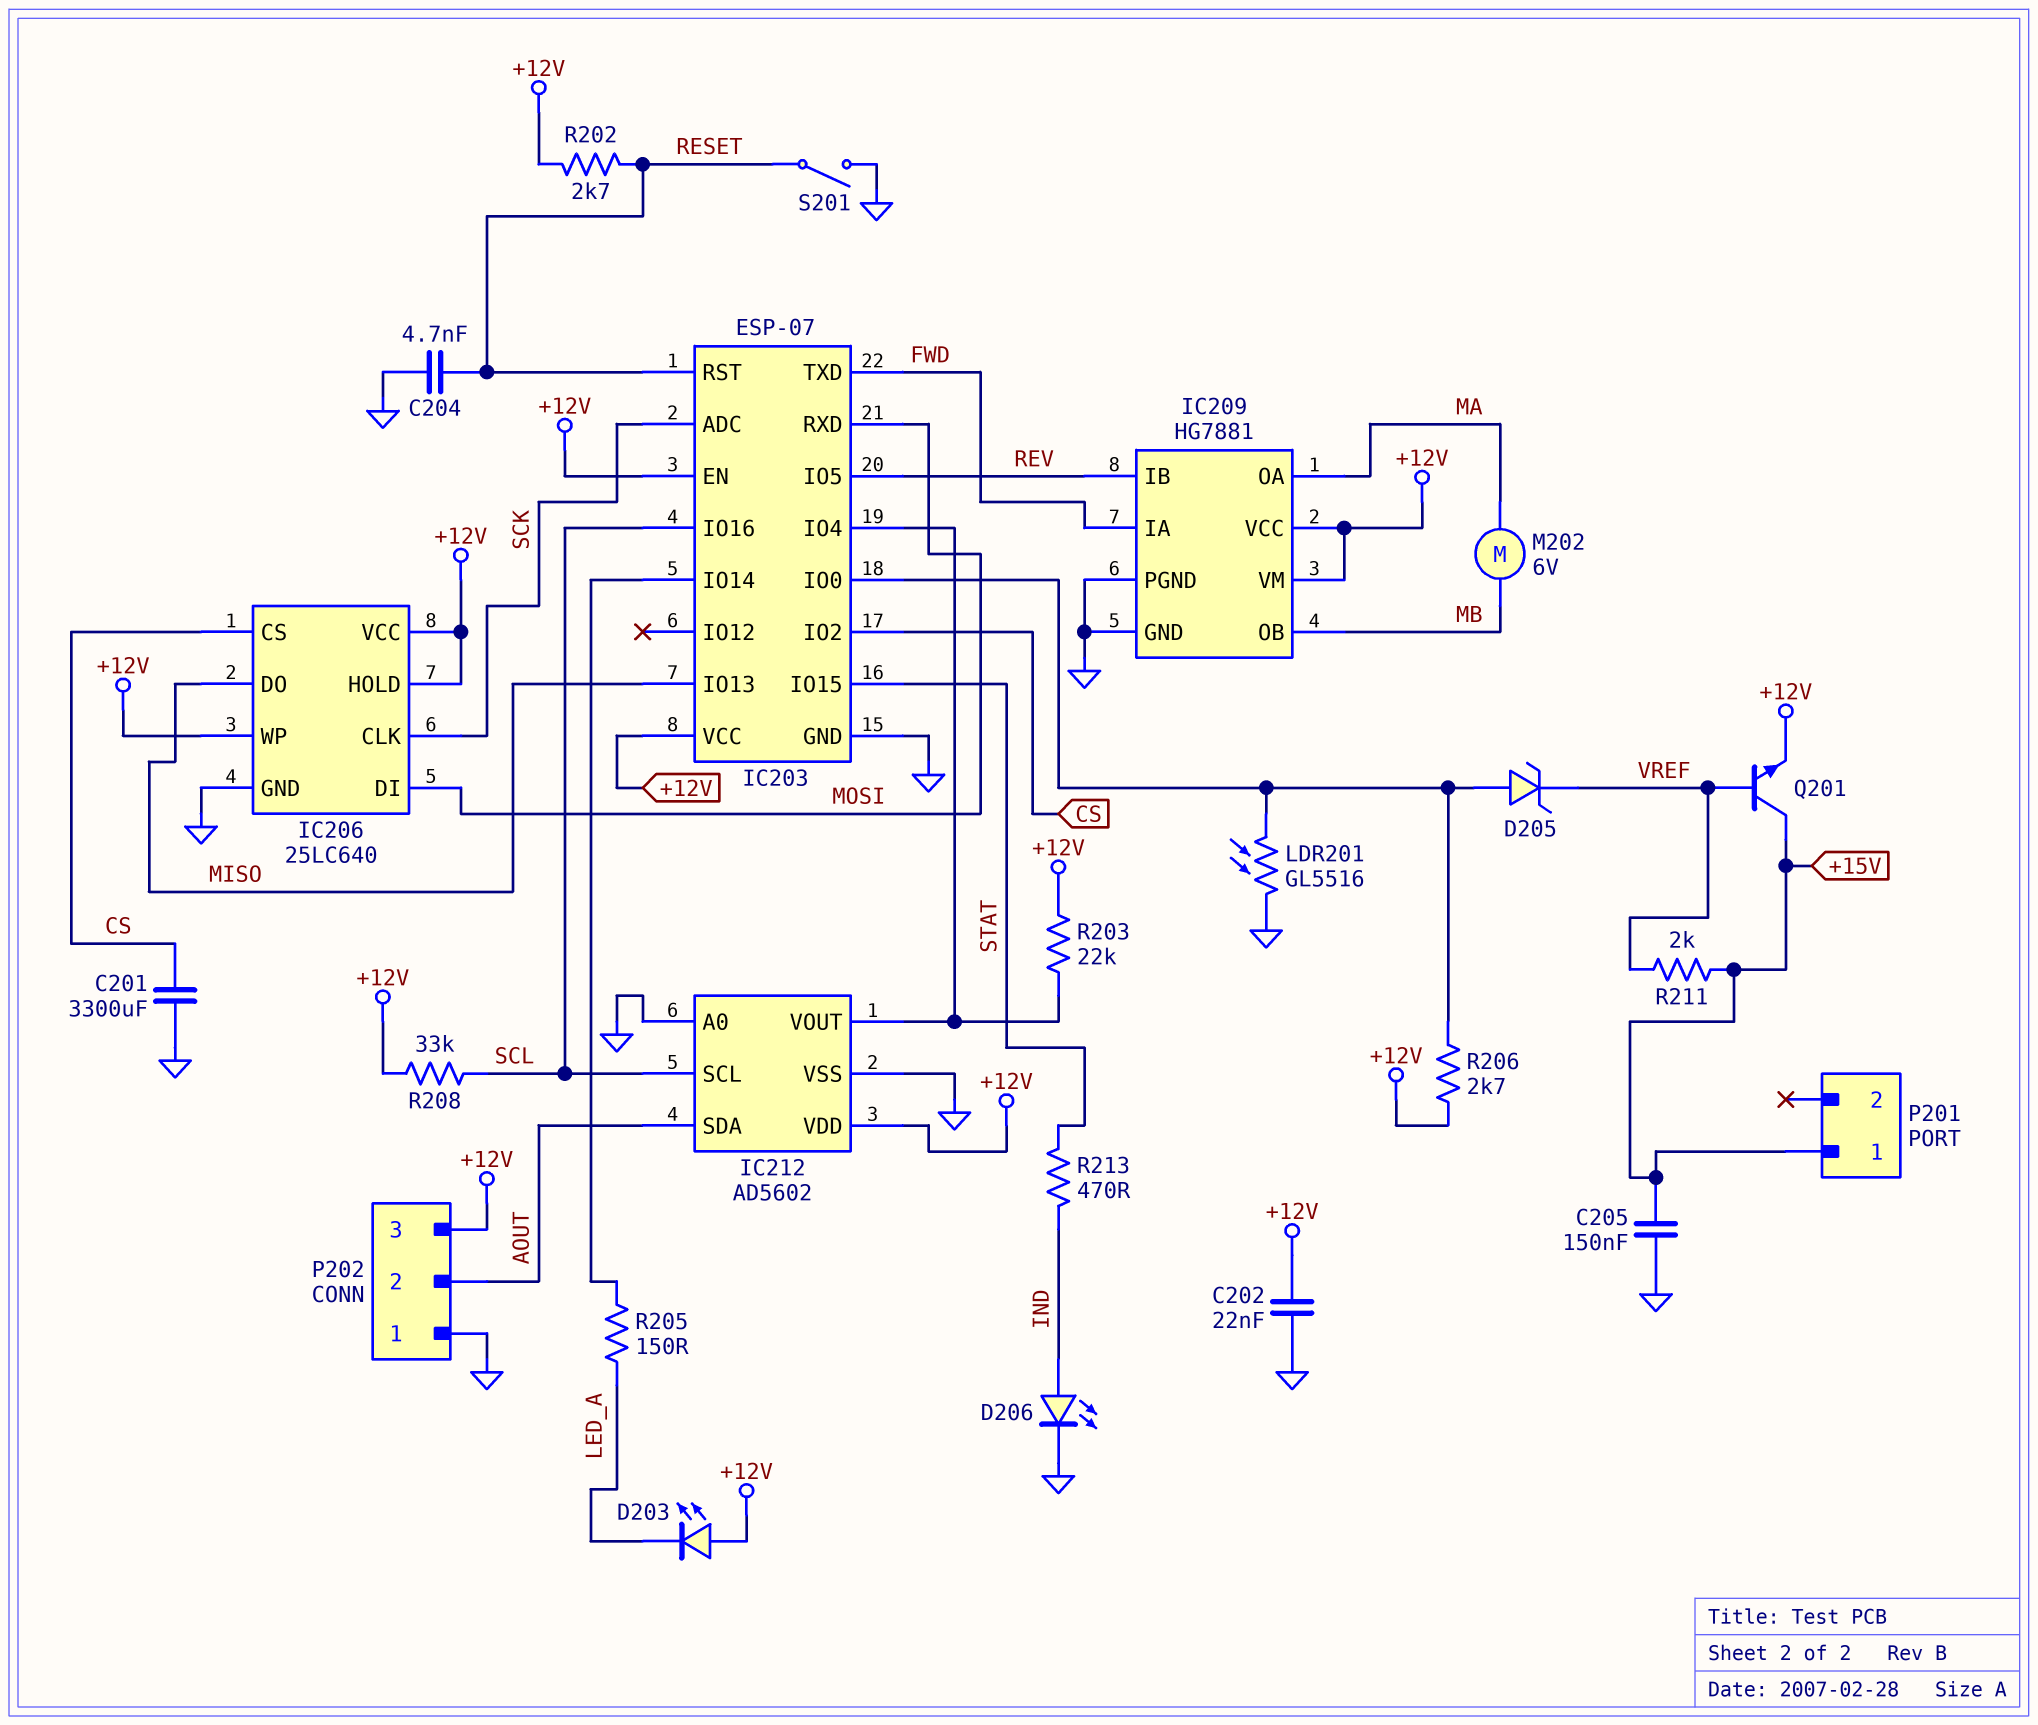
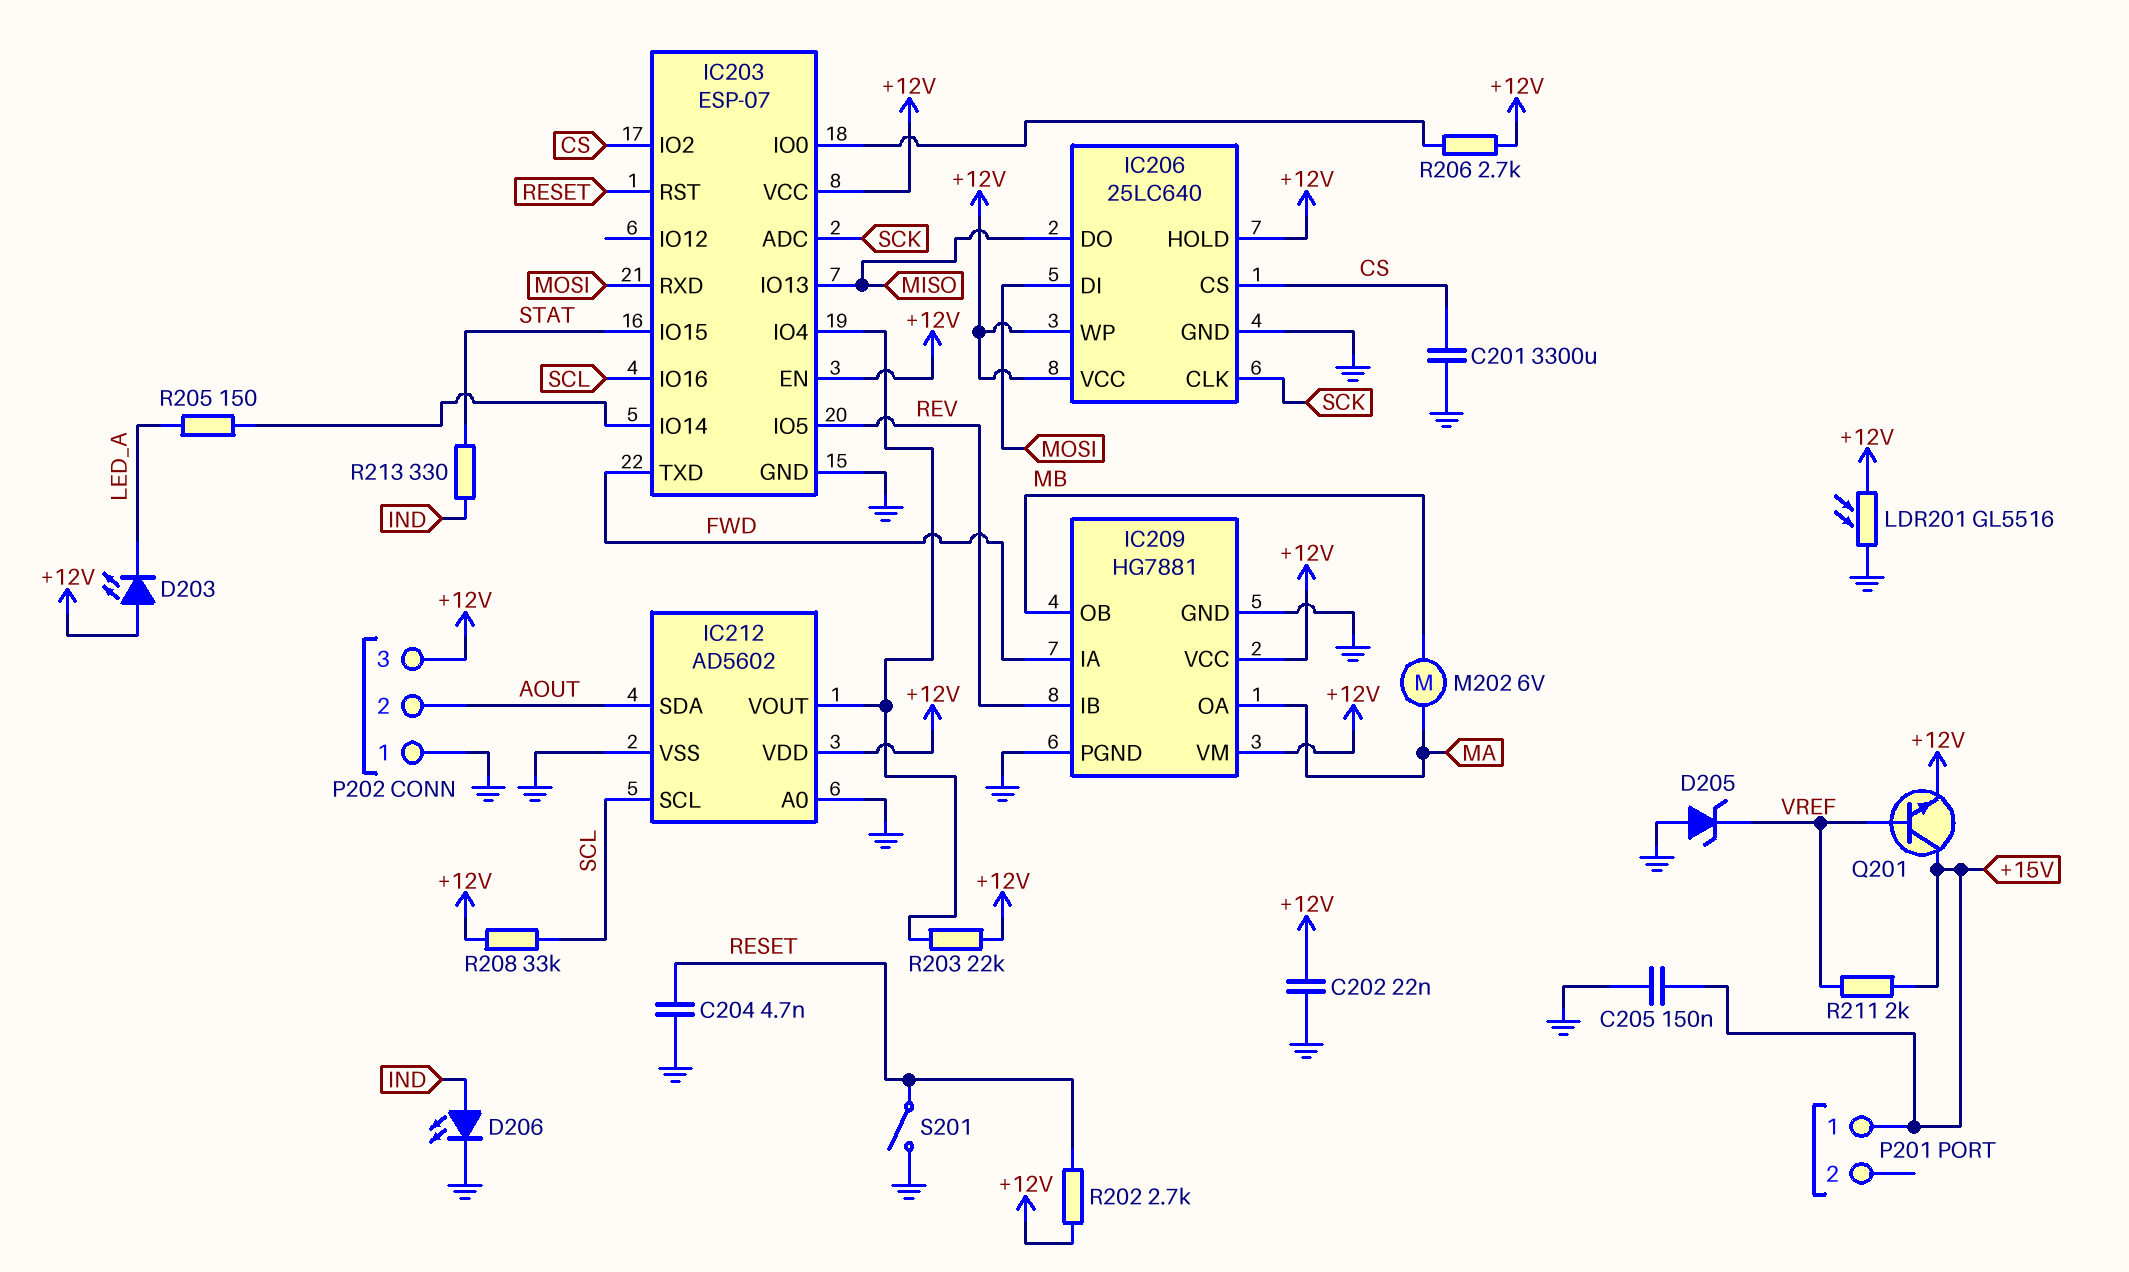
D205: zener (A IC203/IO0, K VREF) -> zener (A GND, K VREF)
LDR201: GL5516 (GND, IC203/IO0) -> GL5516 (+12V, GND)
R213: 470 (IND, STAT) -> 330 (IND, STAT)

